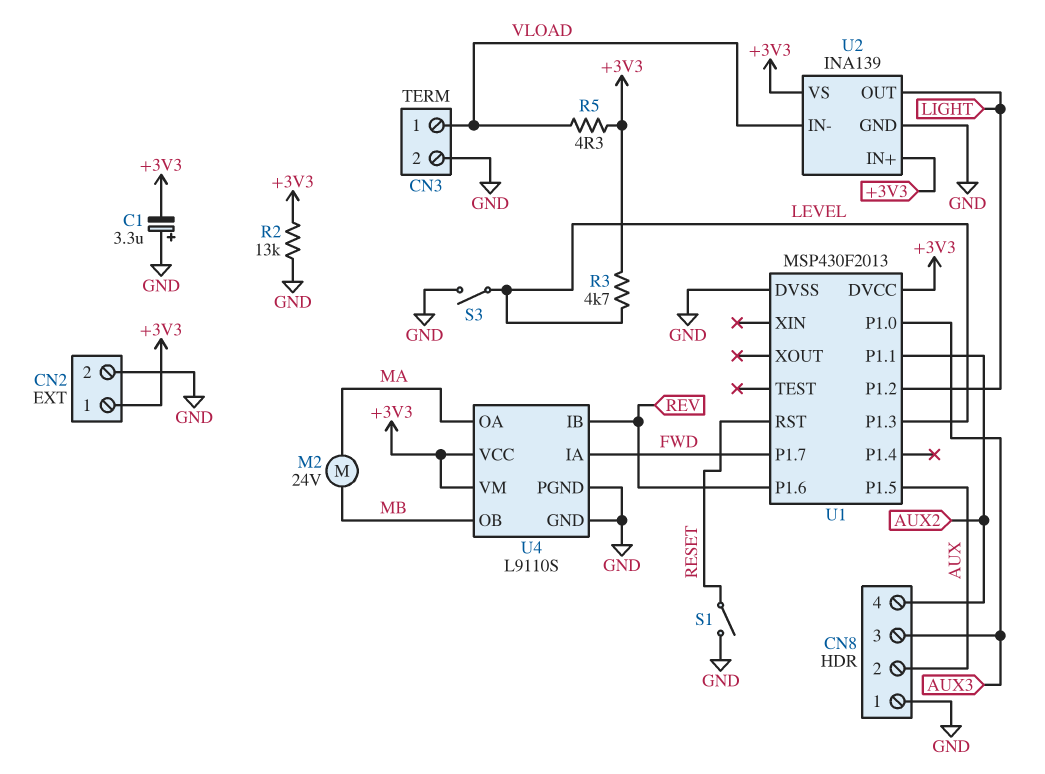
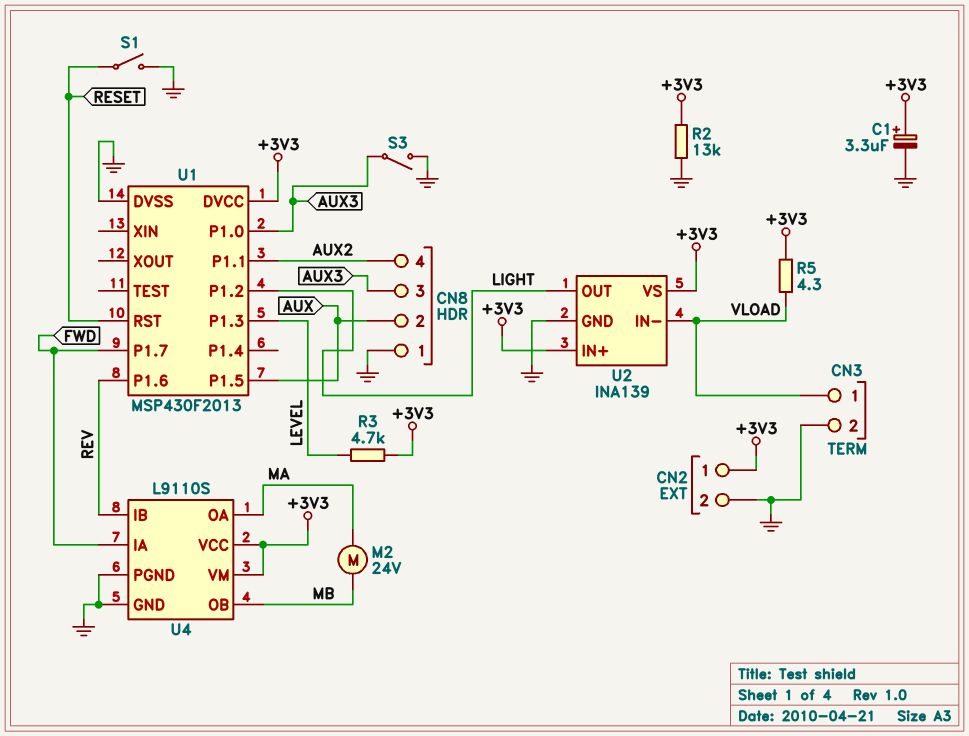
C1: 3.3uF (plus GND, minus +3V3) -> 3.3uF (plus +3V3, minus GND)
S3: switch (GND, LEVEL) -> switch (AUX3, GND)

